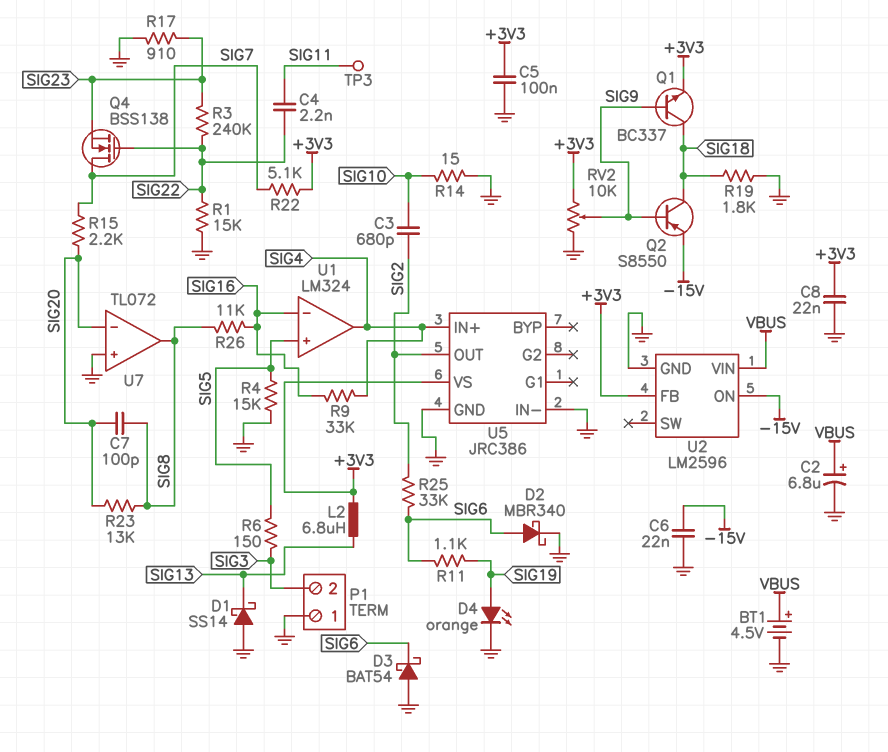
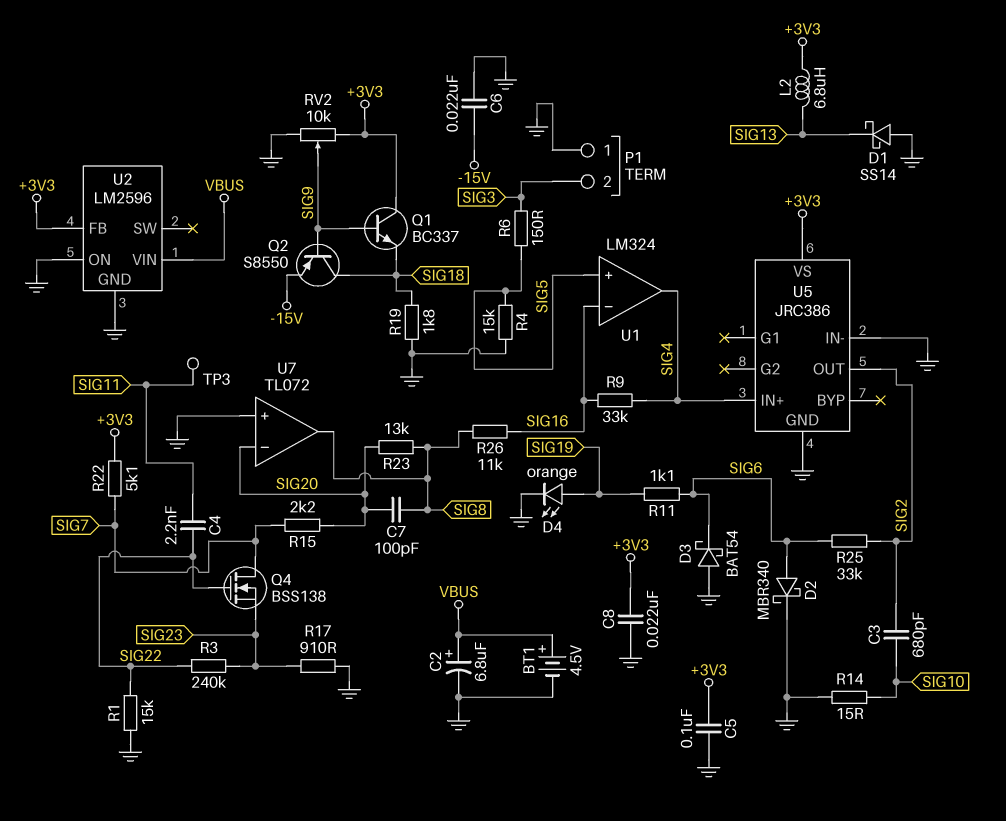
Q1: NPN BC337 (B SIG9, C SIG18, E +3V3) -> NPN BC337 (B SIG9, C +3V3, E SIG18)
U2 pin ON: -15V -> GND

